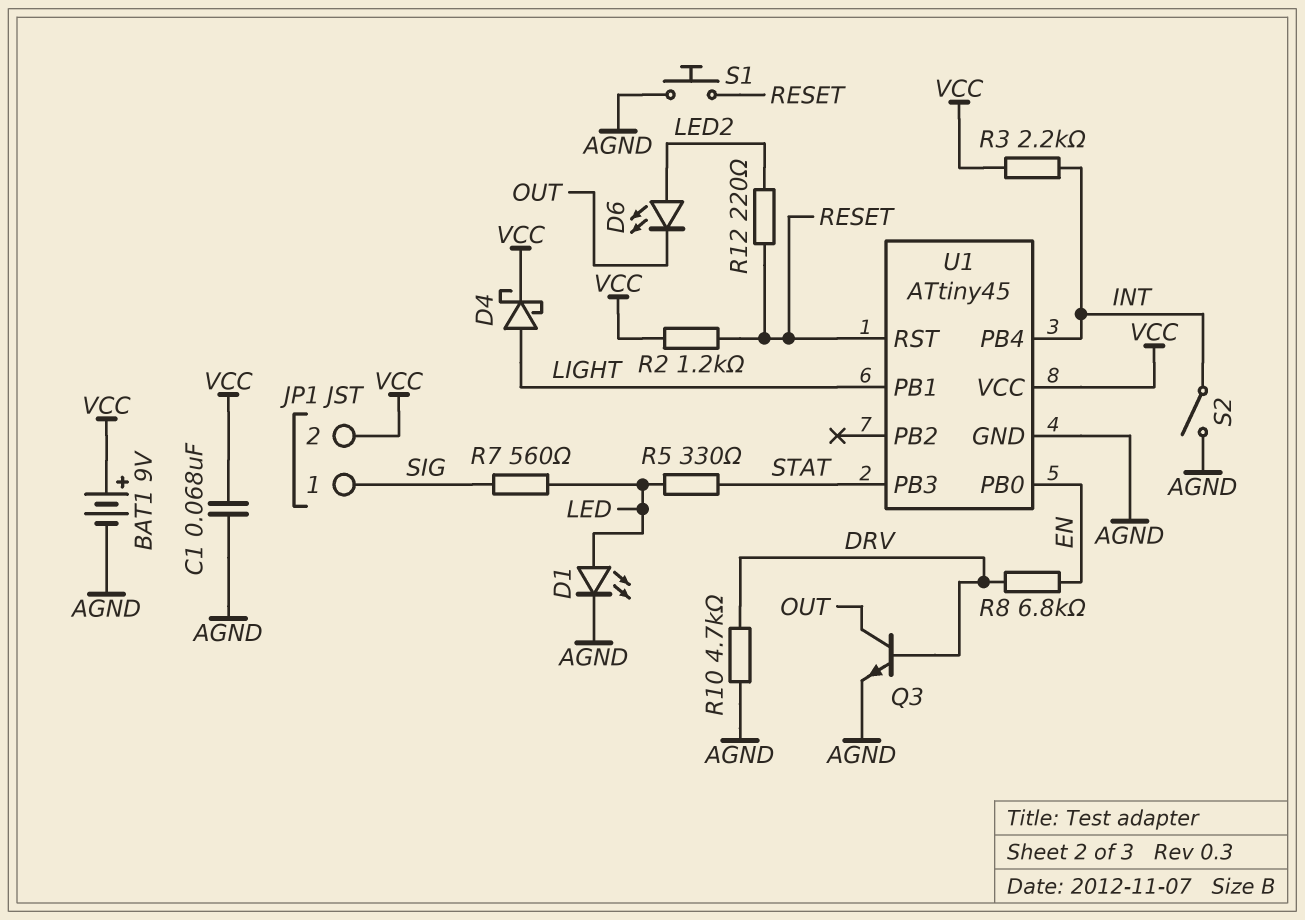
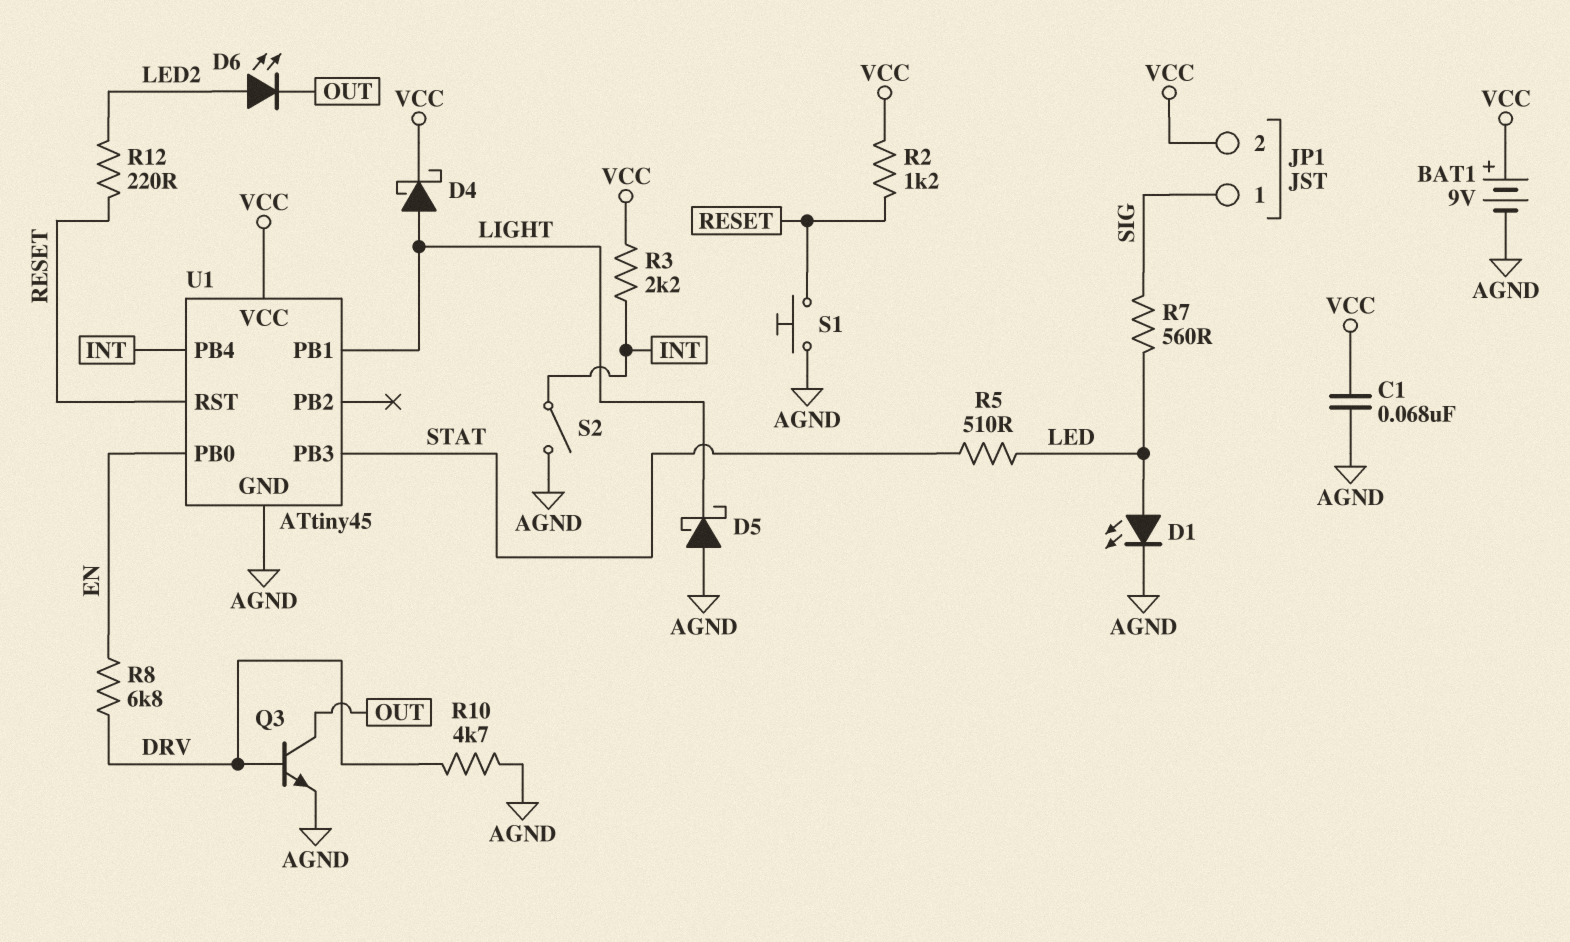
D5: none -> schottky (A AGND, K LIGHT)
R5: 330 (LED, STAT) -> 510 (LED, STAT)

